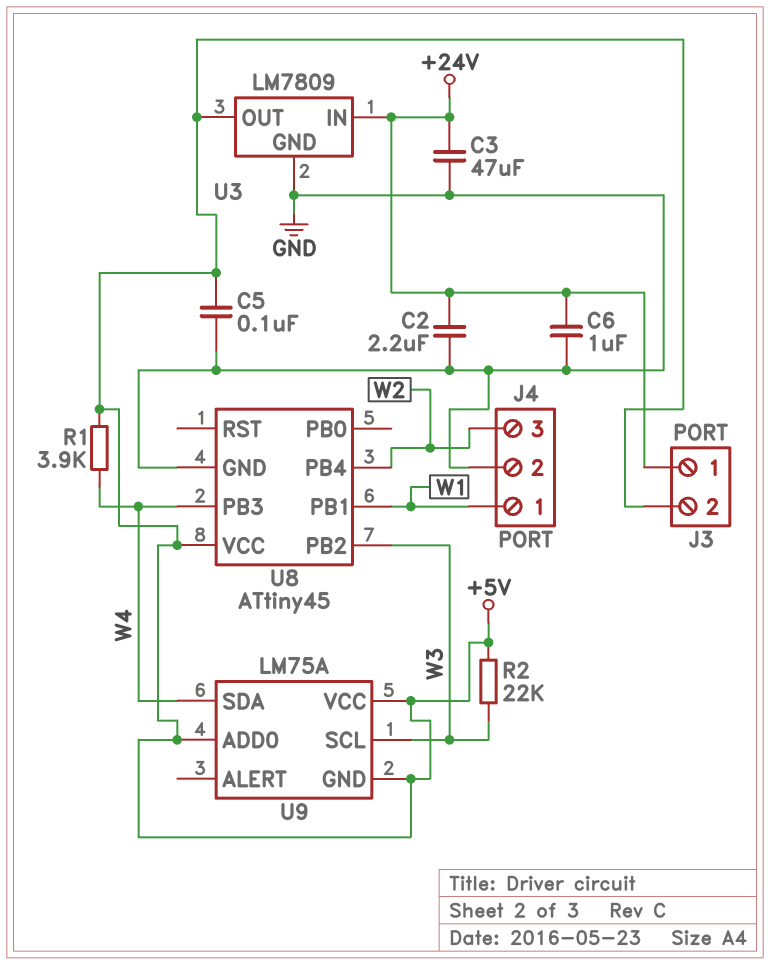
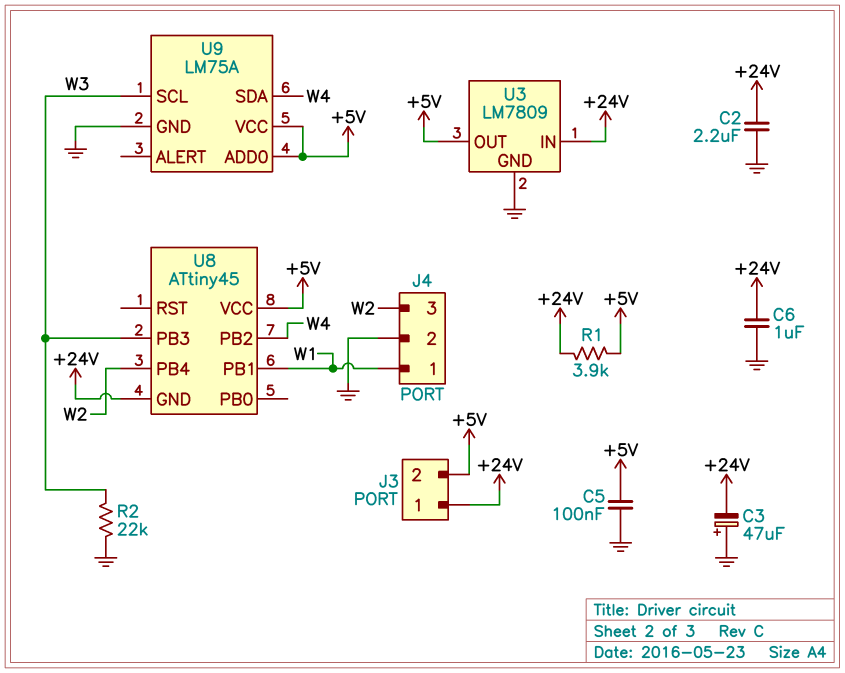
C3: 47uF (+24V, GND) -> 47uF (plus GND, minus +24V)
R1: 3.9k (+5V, W4) -> 3.9k (+5V, +24V)
R2: 22k (+5V, W3) -> 22k (GND, W3)
U8 pin GND: GND -> +24V
U8 pin PB2: W3 -> W4
U8 pin PB3: W4 -> W3
U9 pin GND: +5V -> GND

